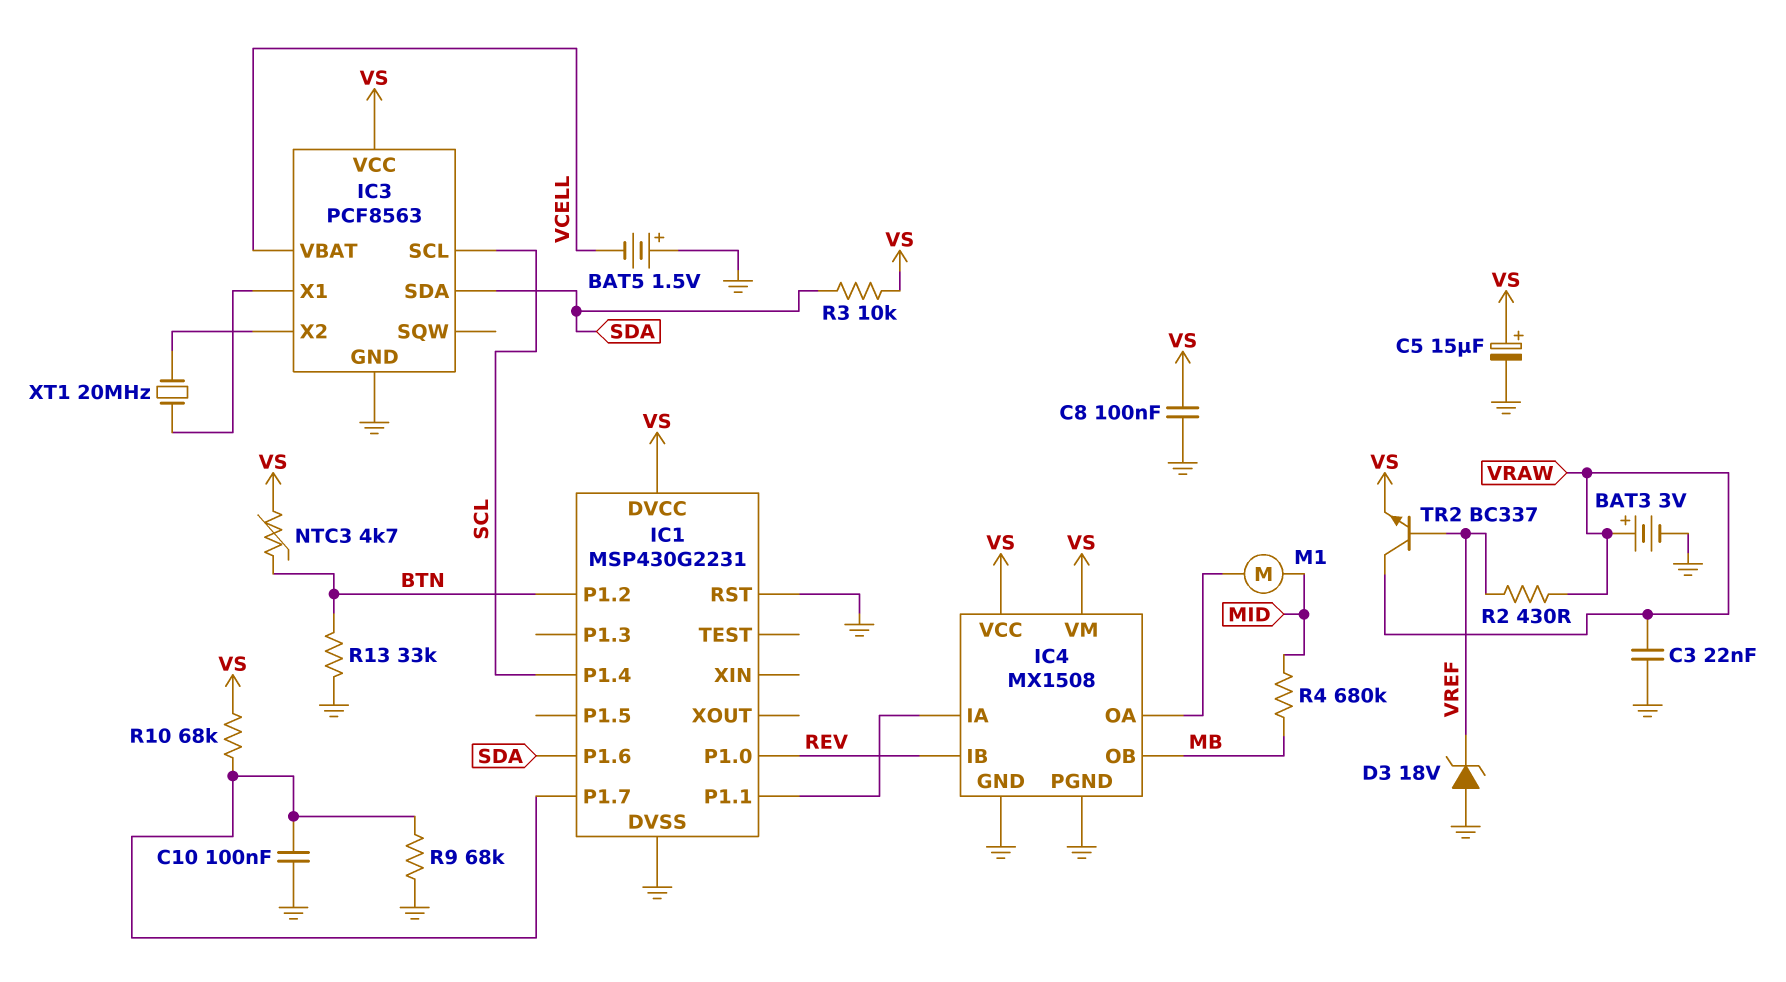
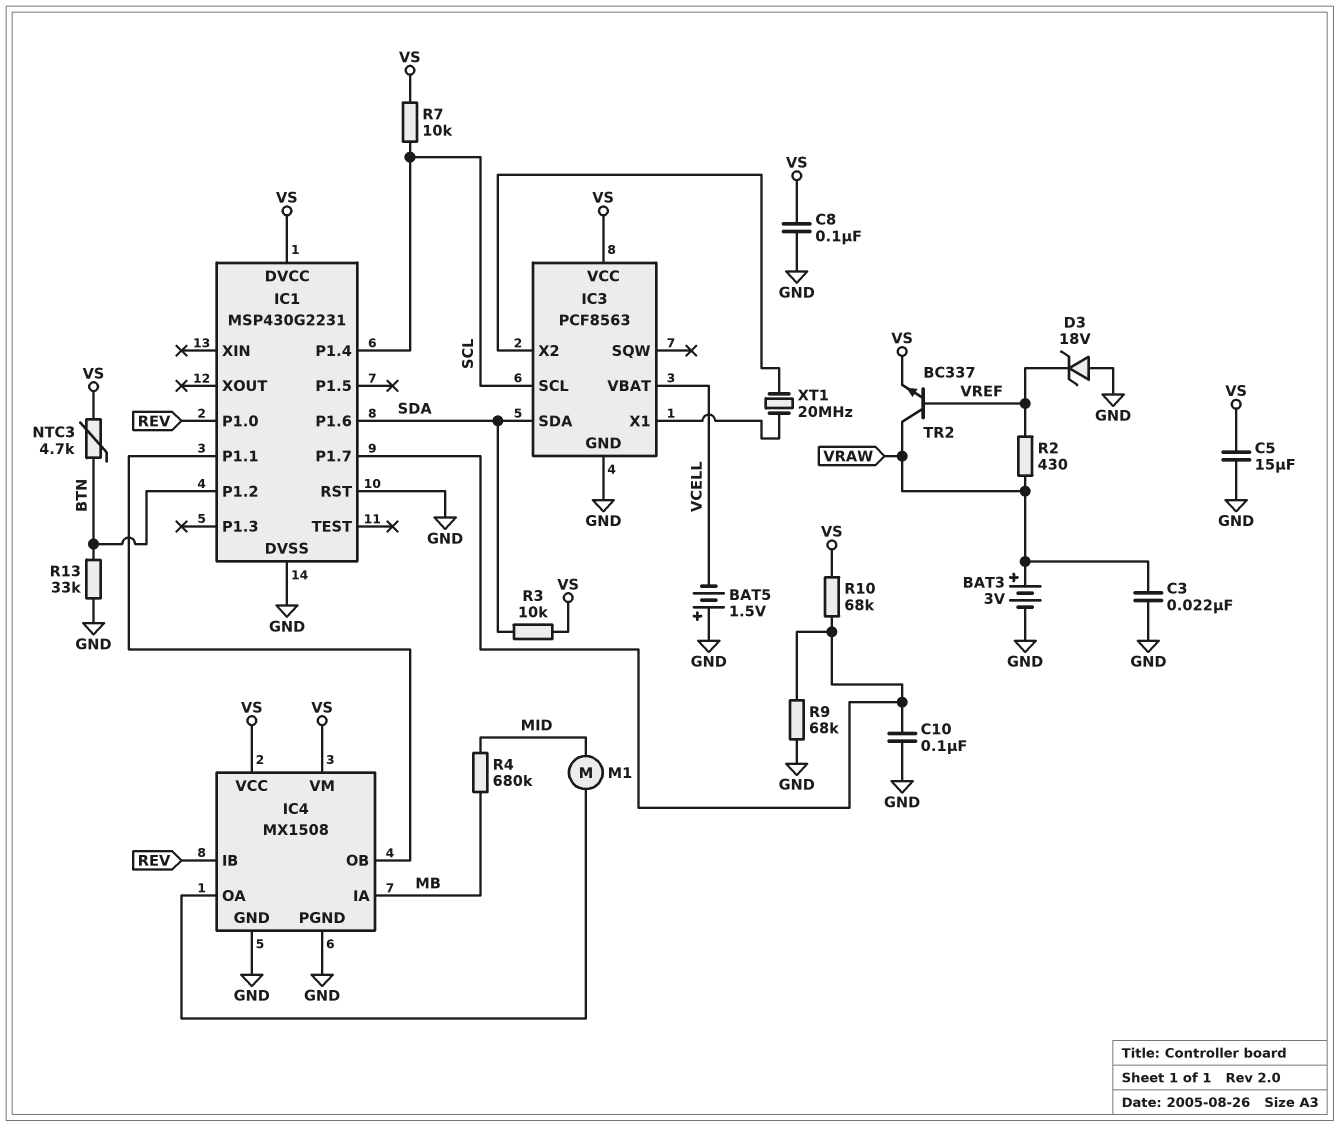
C5: 15uF (plus VS, minus GND) -> 15uF (GND, VS)
IC4 pin IA: IC1/P1.1 -> MB
IC4 pin OB: MB -> IC1/P1.1
R7: none -> 10k (SCL, VS)

